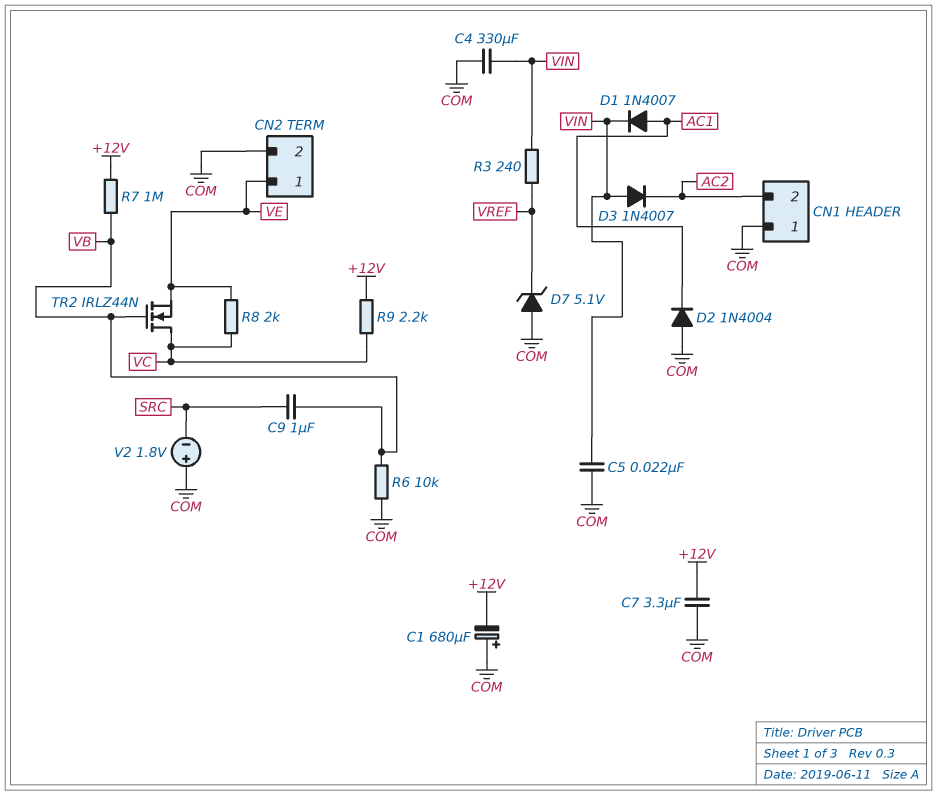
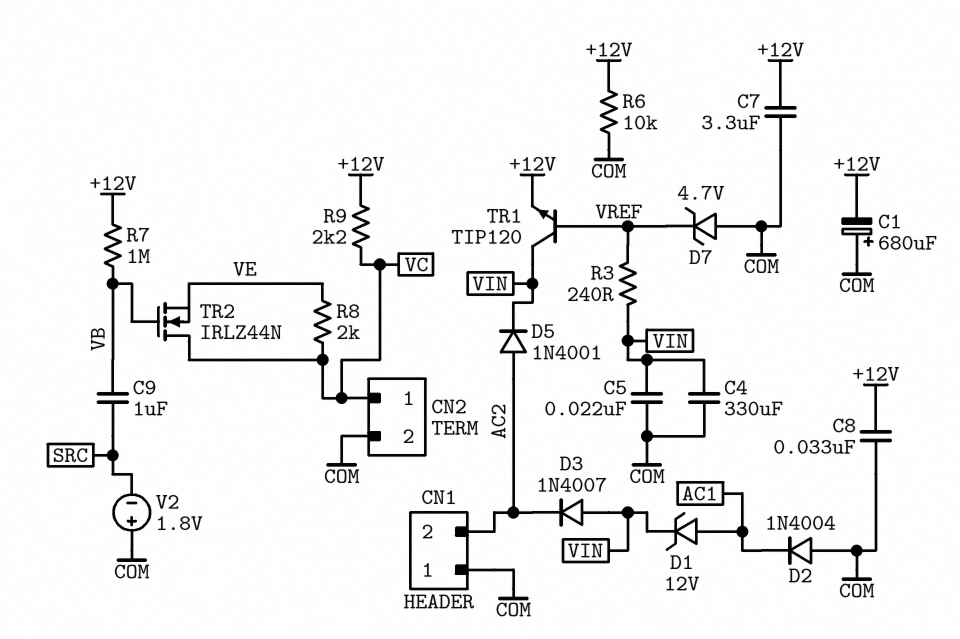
C8: none -> 33nF (+12V, COM)
CN2 pin 1: VE -> VC
D1: diode 1N4007 (A AC1, K VIN) -> zener 12V (A AC1, K VIN)
D5: none -> diode 1N4001 (A AC2, K VIN)
D7: zener 5.1V (A COM, K VREF) -> zener 4.7V (A COM, K VREF)
R6: 10k (COM, VB) -> 10k (+12V, COM)
TR1: none -> NPN TIP120 (B VREF, C VIN, E +12V)

